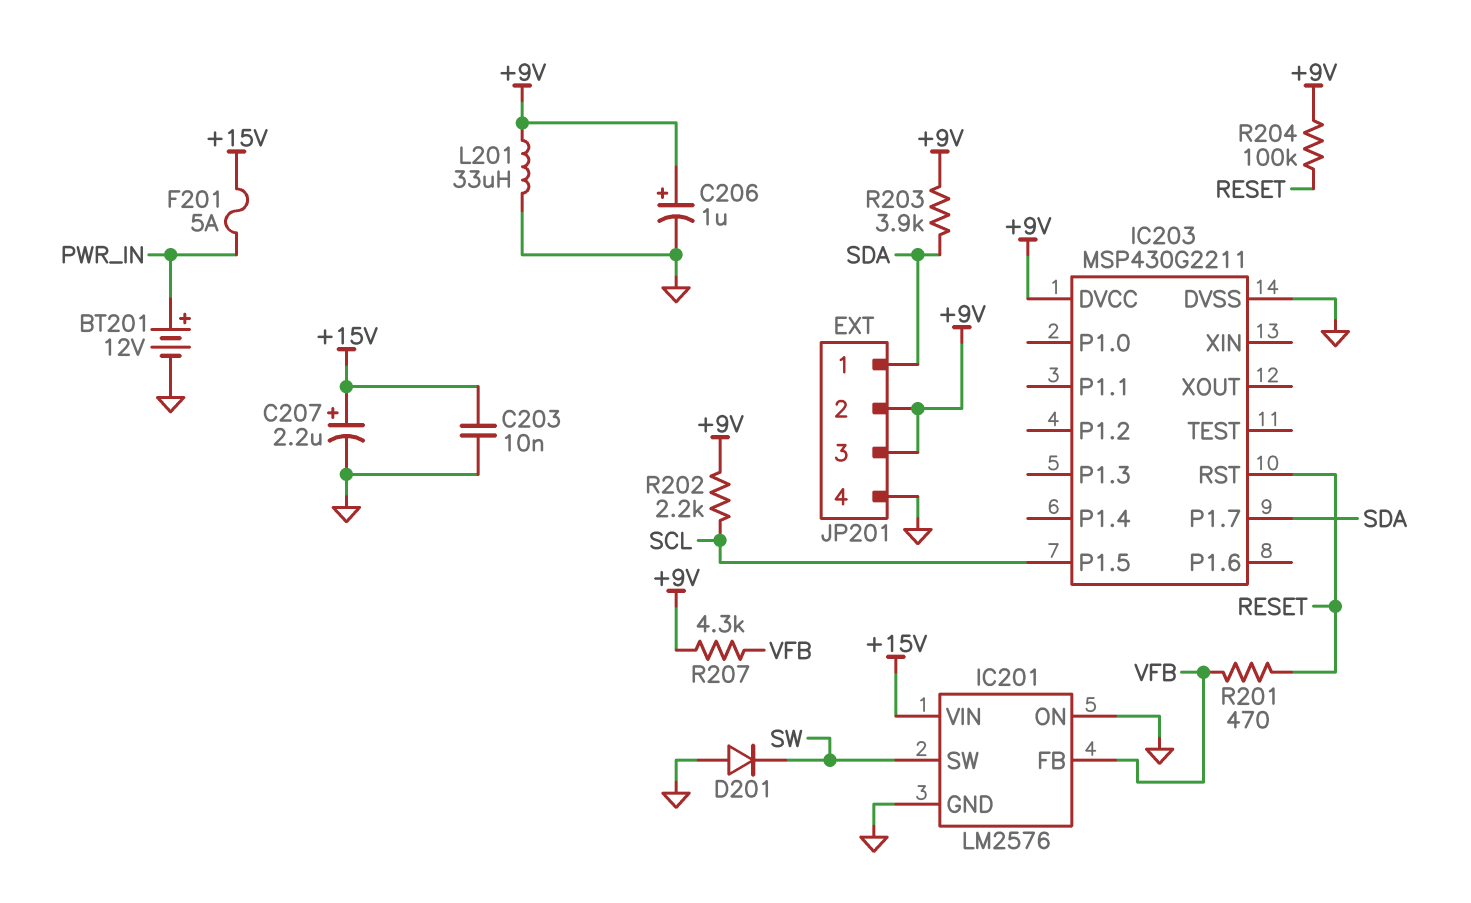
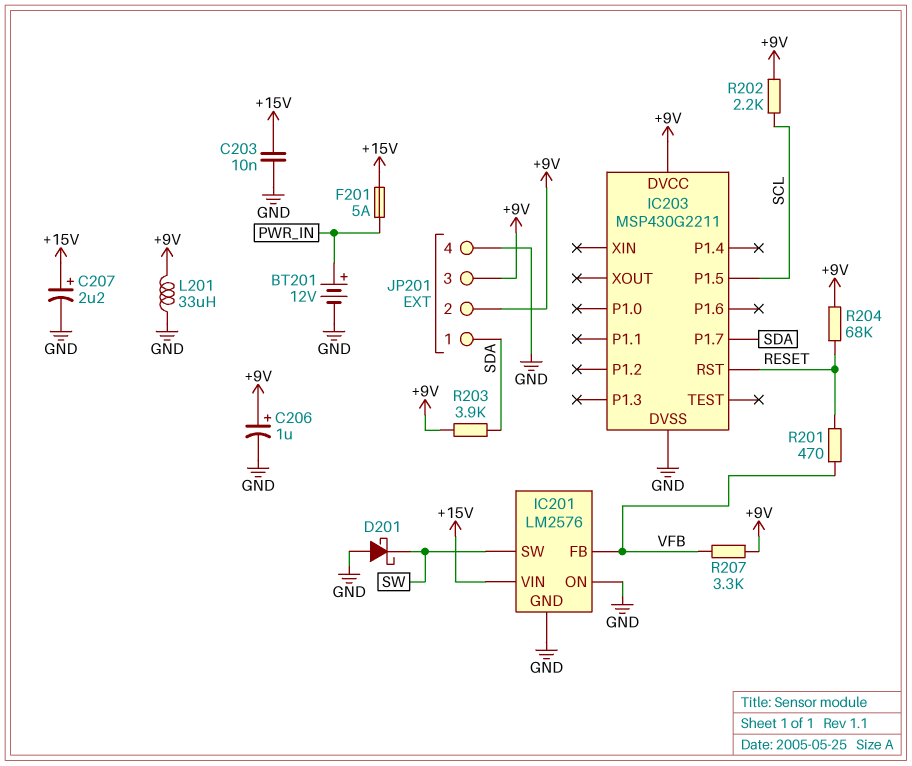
D201: diode (A GND, K SW) -> schottky (A GND, K SW)
R204: 100k (+9V, RESET) -> 68k (+9V, RESET)
R207: 4.3k (+9V, VFB) -> 3.3k (+9V, VFB)

